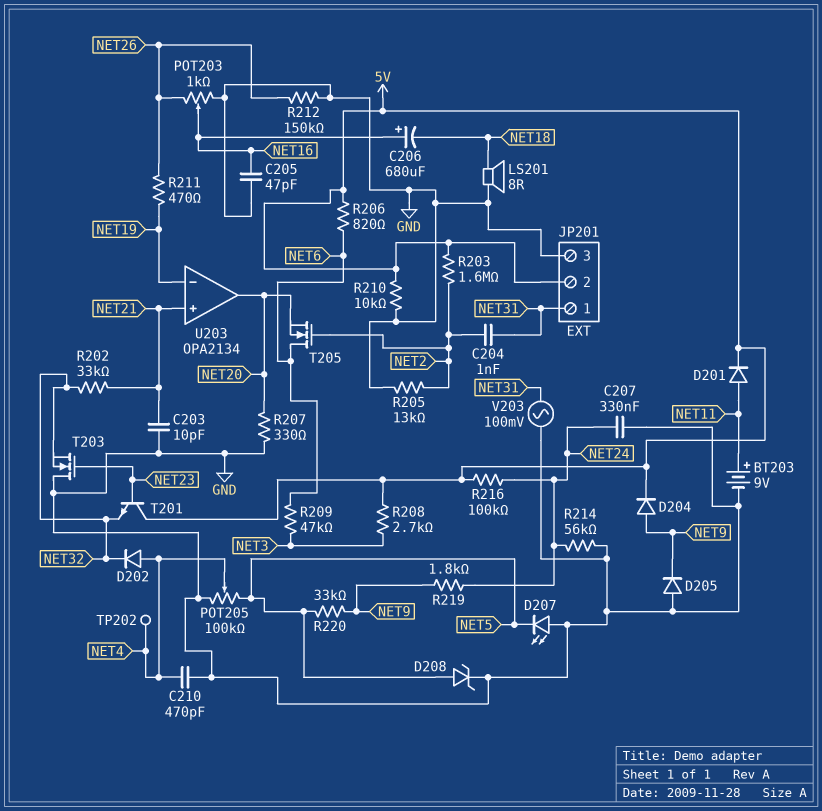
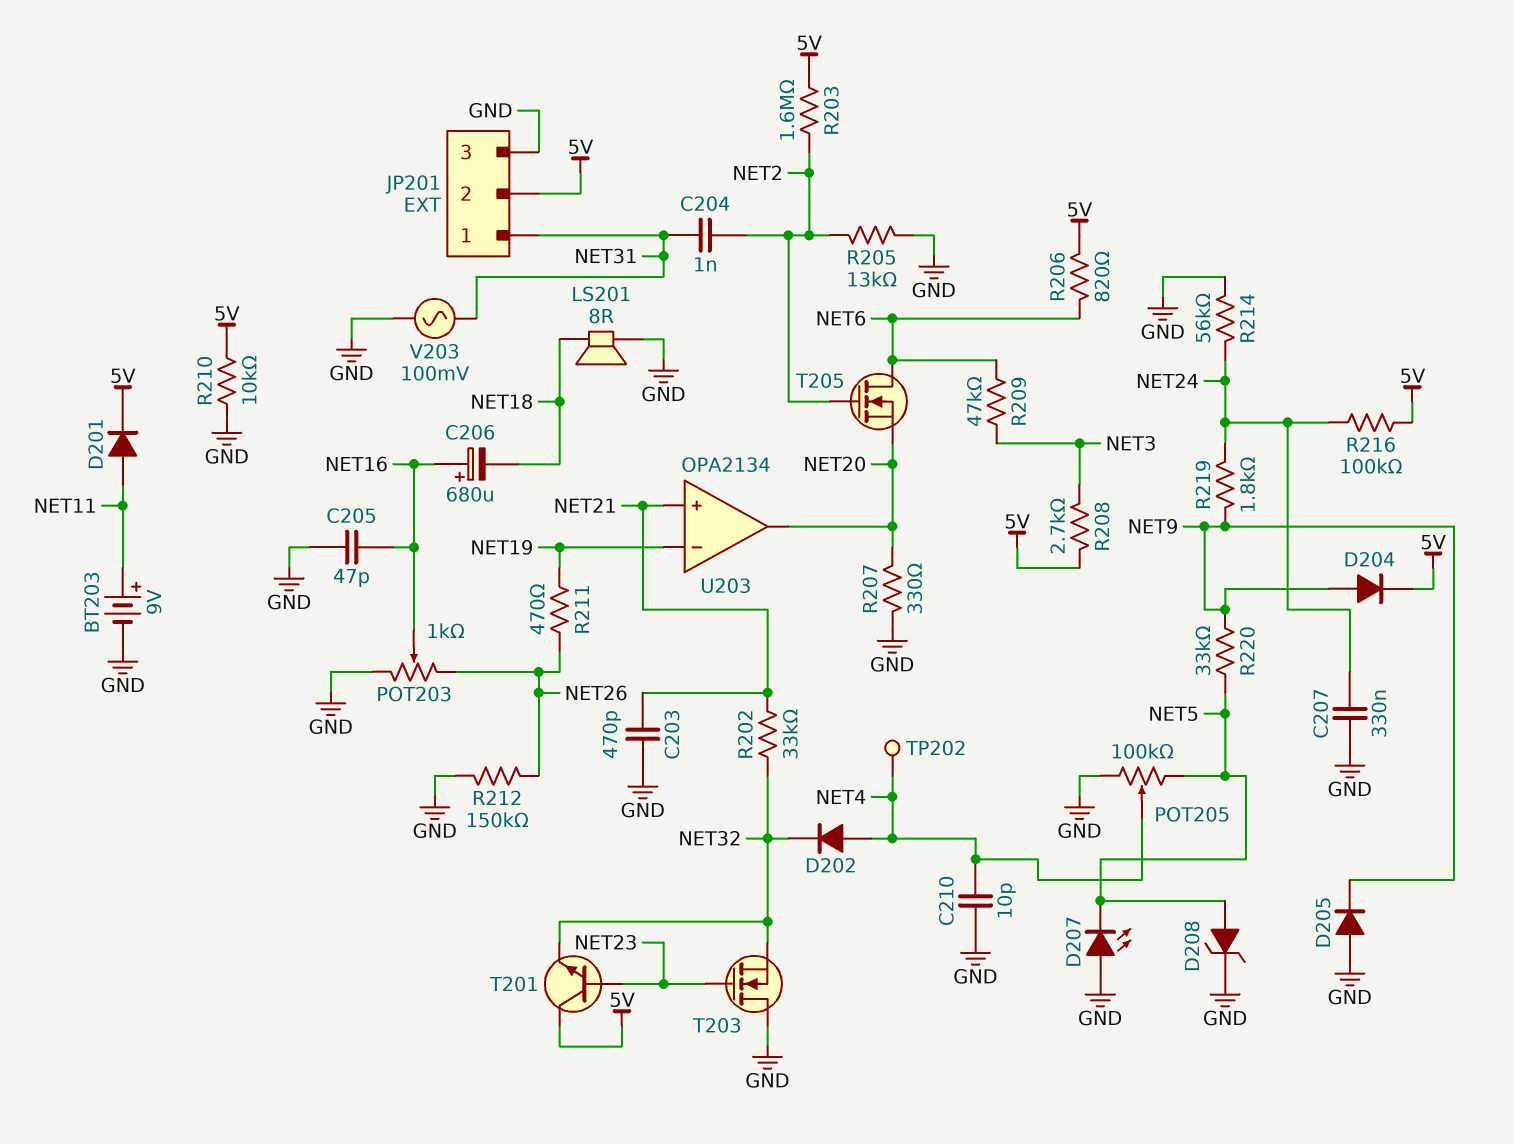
C203: 10pF (GND, NET21) -> 470pF (GND, NET21)
C210: 470pF (GND, NET4) -> 10pF (GND, NET4)

